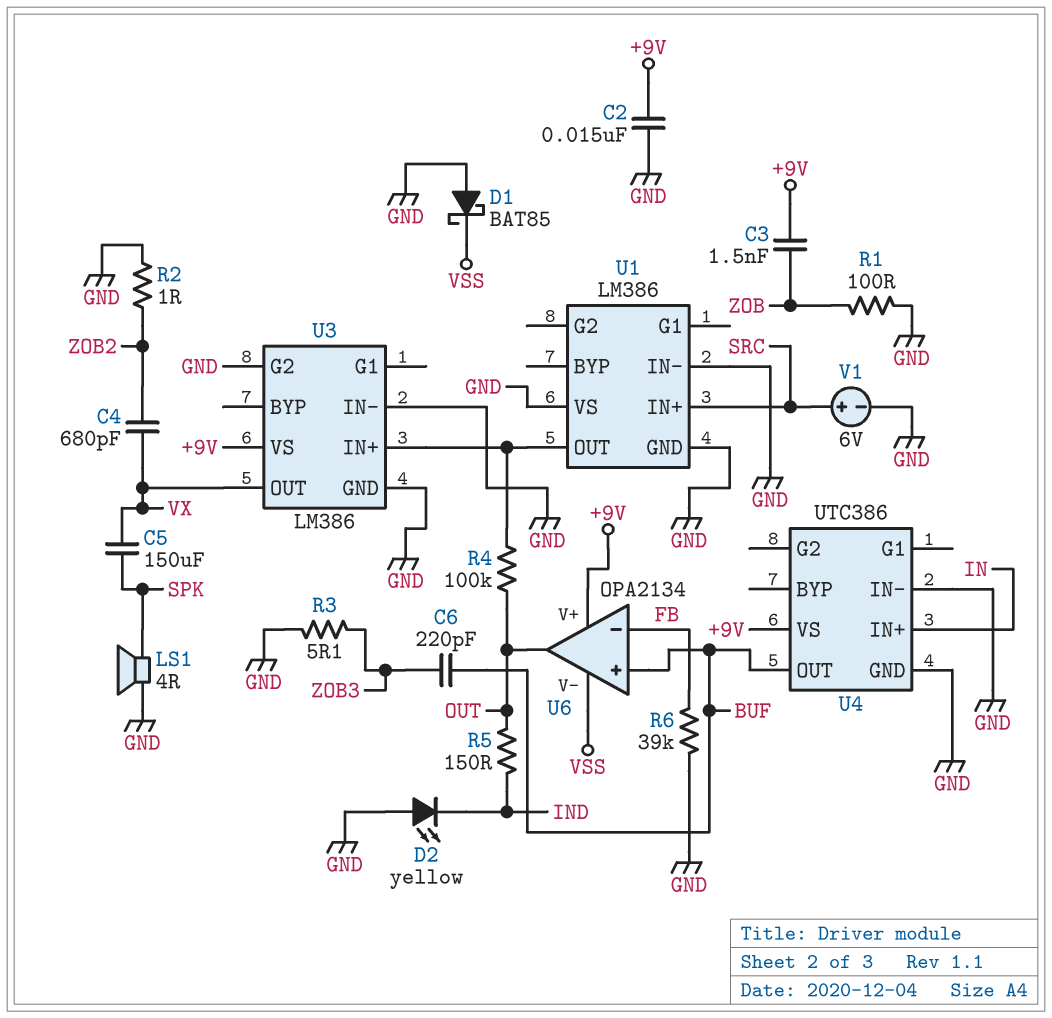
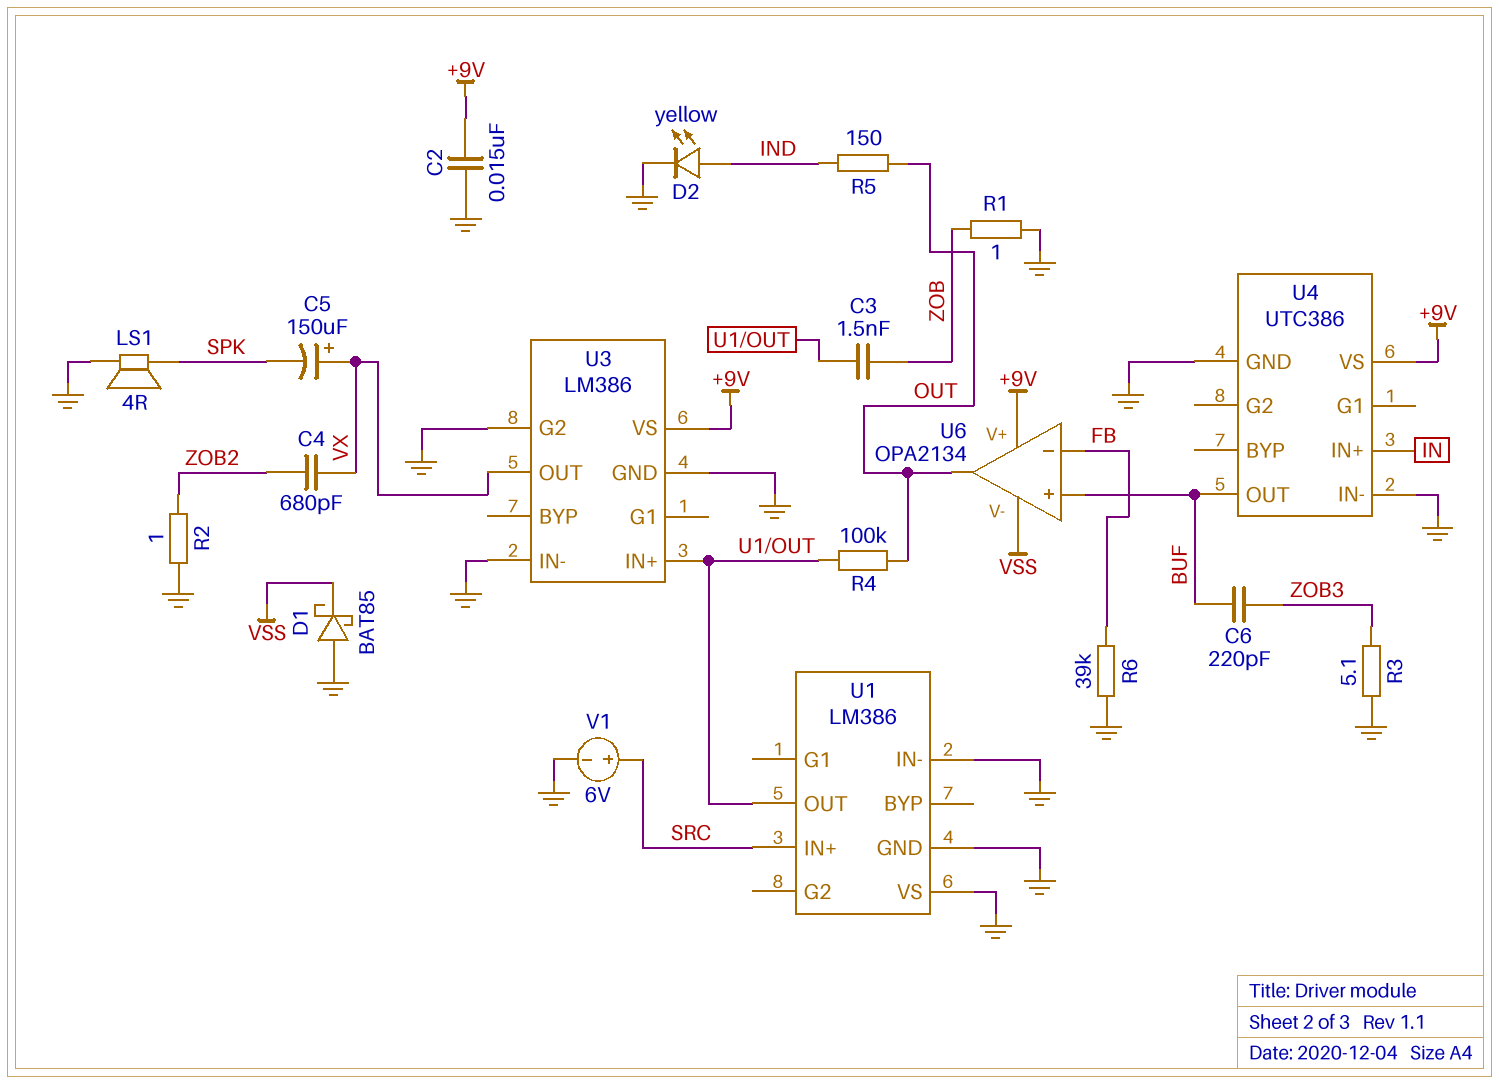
C3: 1.5nF (+9V, ZOB) -> 1.5nF (U1/OUT, ZOB)
C5: 150uF (SPK, VX) -> 150uF (plus VX, minus SPK)
D2: LED yellow (A GND, K IND) -> LED yellow (A IND, K GND)
R1: 100 (GND, ZOB) -> 1 (GND, ZOB)

